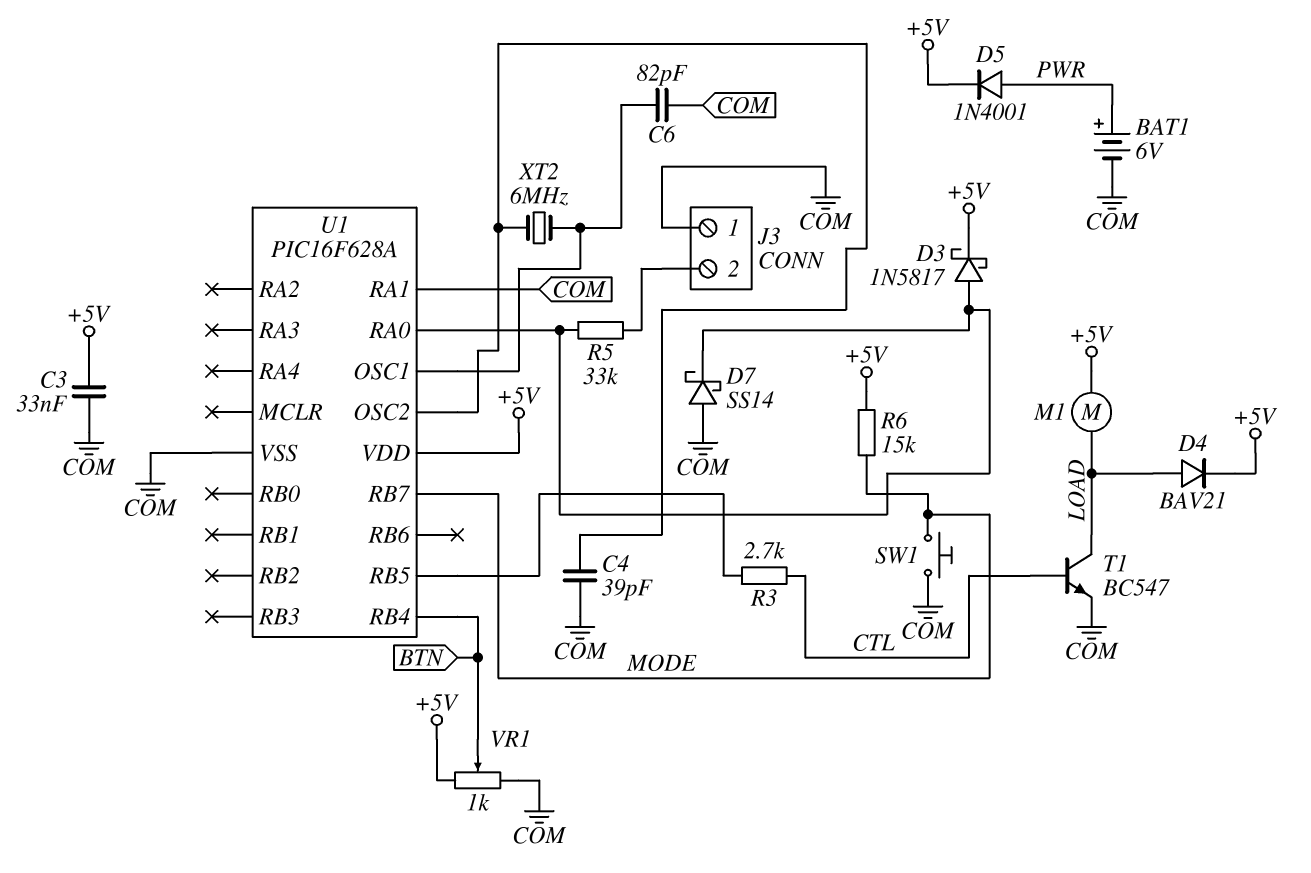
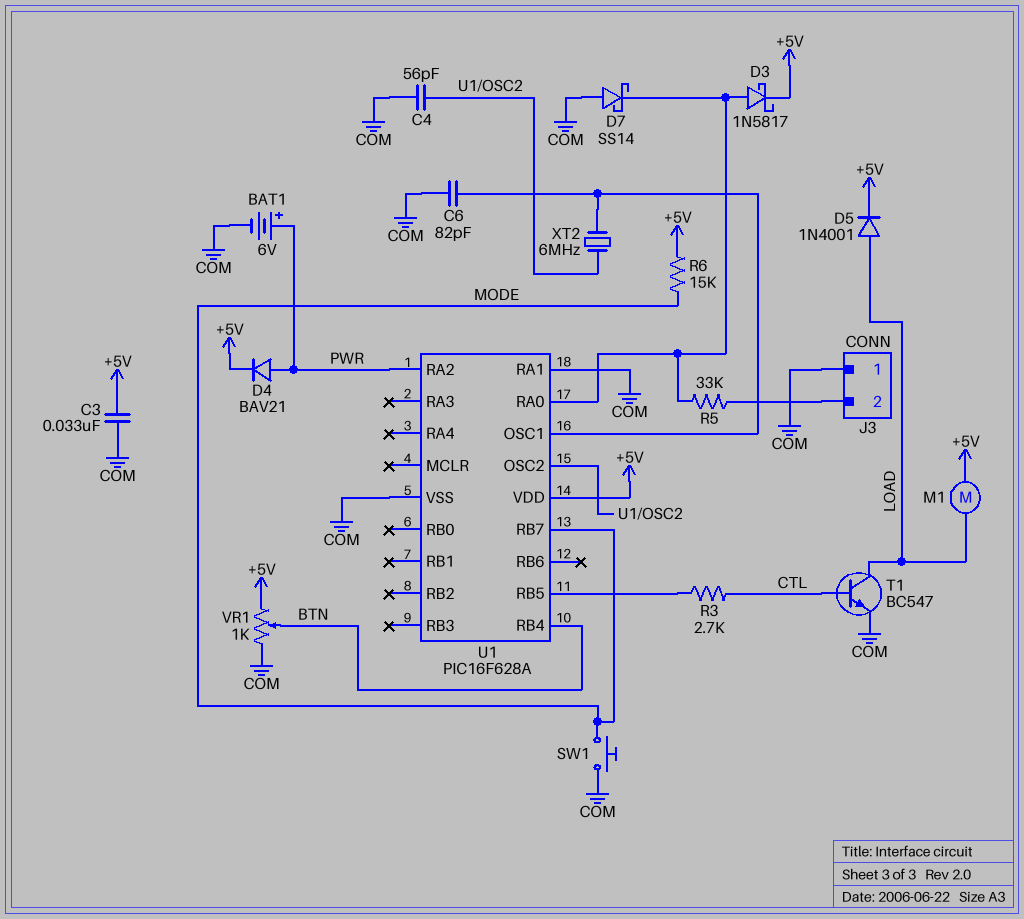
C4: 39pF (COM, U1/OSC2) -> 56pF (COM, U1/OSC2)
D4: diode BAV21 (A LOAD, K +5V) -> diode BAV21 (A PWR, K +5V)
D5: diode 1N4001 (A PWR, K +5V) -> diode 1N4001 (A LOAD, K +5V)
U1 pin RA2: none -> PWR

